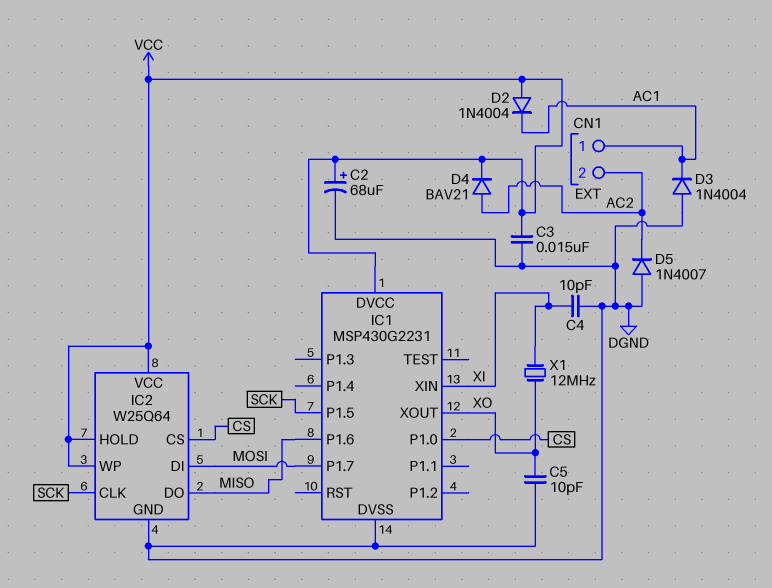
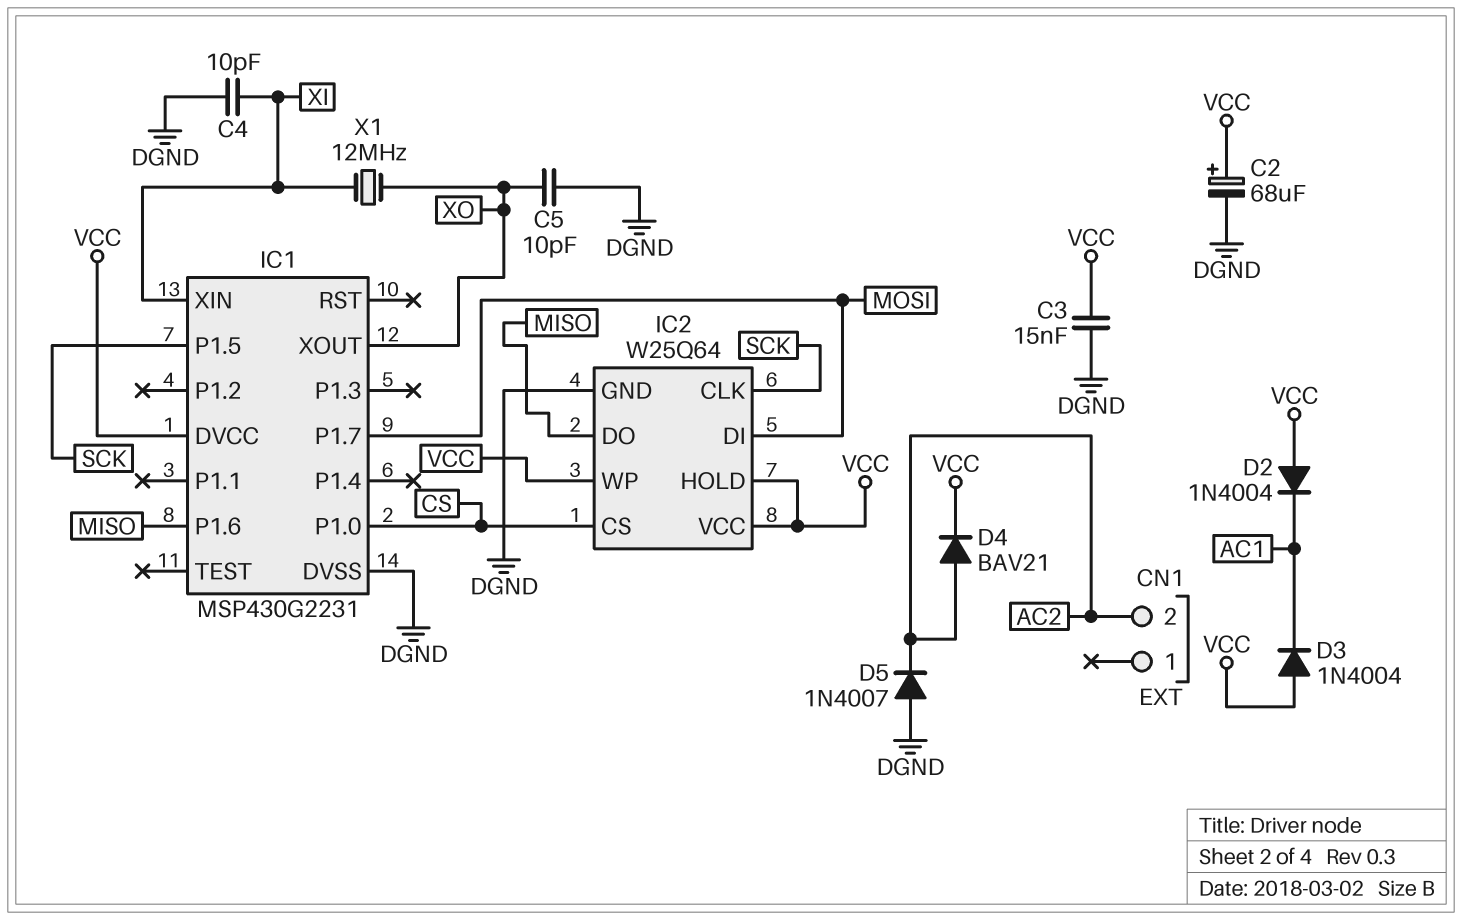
CN1 pin 1: AC1 -> none
D3: diode 1N4004 (A DGND, K AC1) -> diode 1N4004 (A VCC, K AC1)

